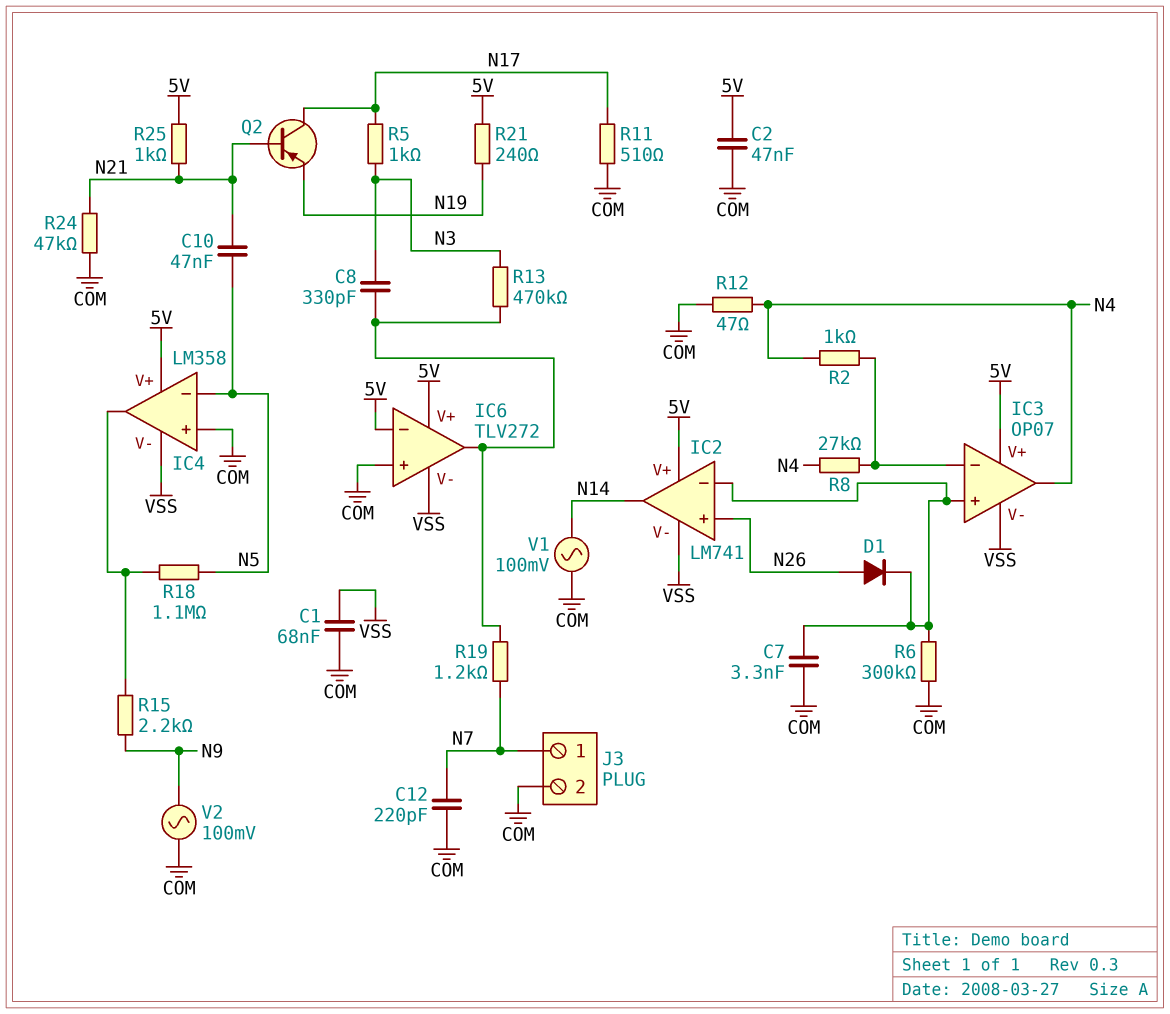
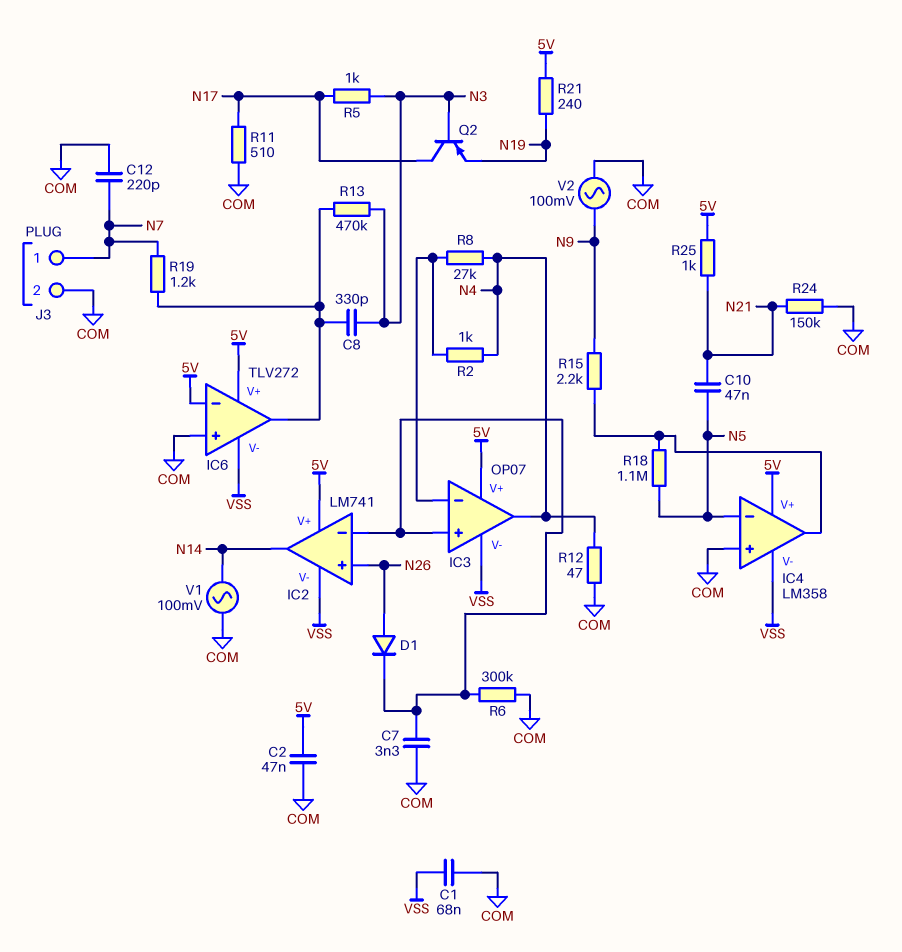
Q2: PNP (B N21, C N17, E N19) -> PNP (B N3, C N17, E N19)
R24: 47k (COM, N21) -> 150k (COM, N21)

